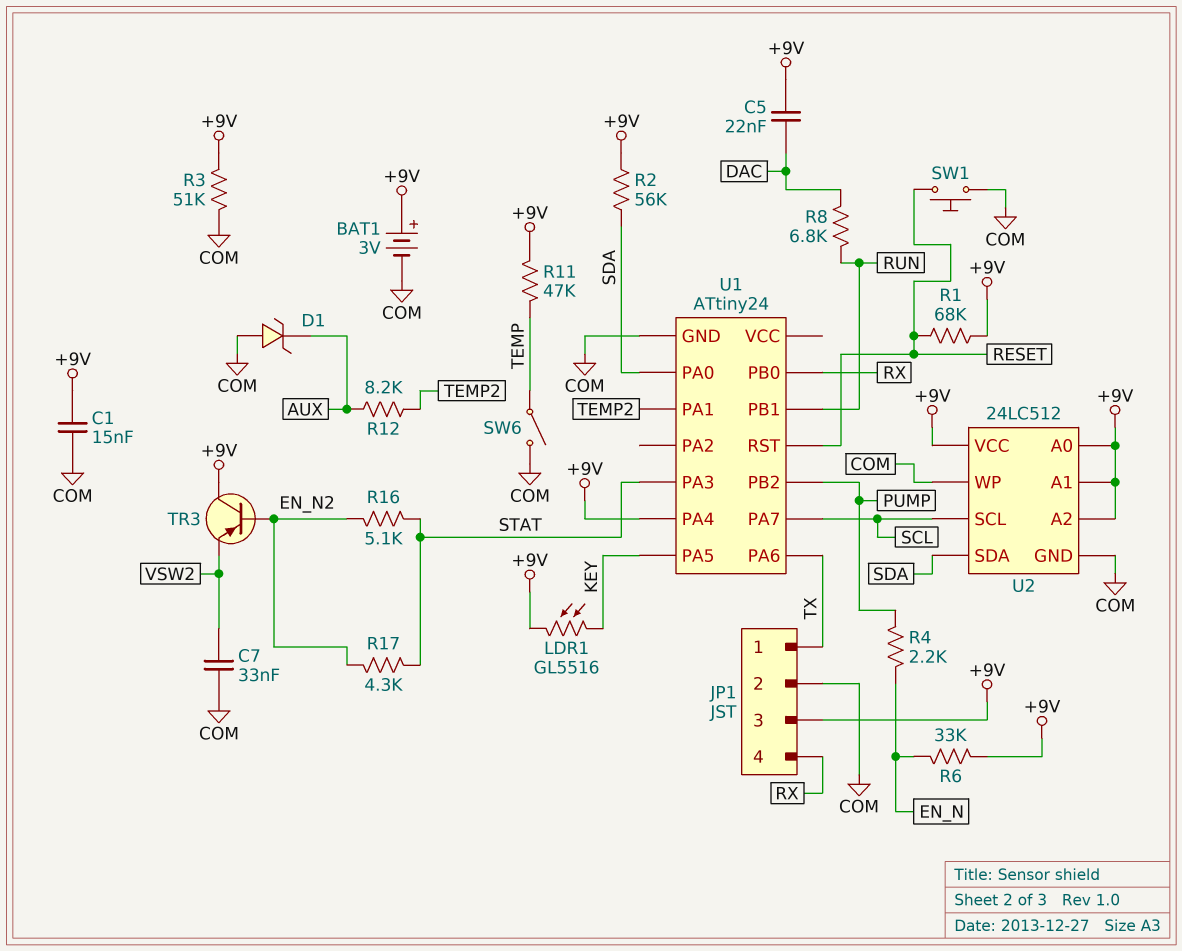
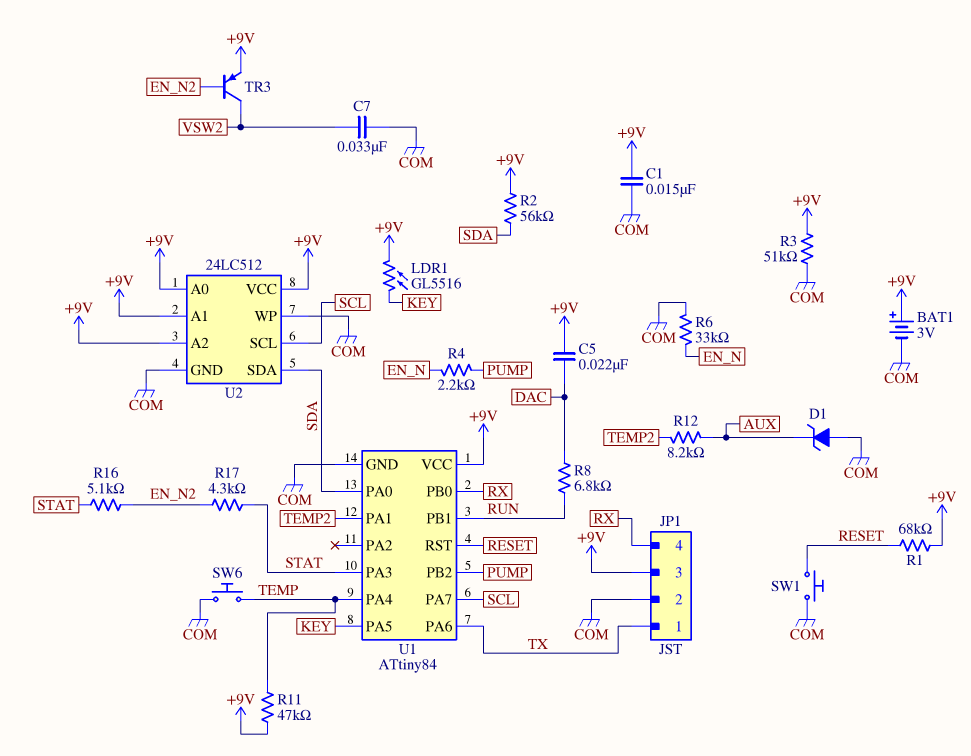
R6: 33k (+9V, EN_N) -> 33k (COM, EN_N)
SW6: switch (COM, TEMP) -> button (COM, TEMP)
TR3: PNP (B EN_N2, C +9V, E VSW2) -> PNP (B EN_N2, C VSW2, E +9V)
U1: ATtiny24 -> ATtiny84
U1 pin PA4: +9V -> TEMP
U1 pin VCC: none -> +9V

